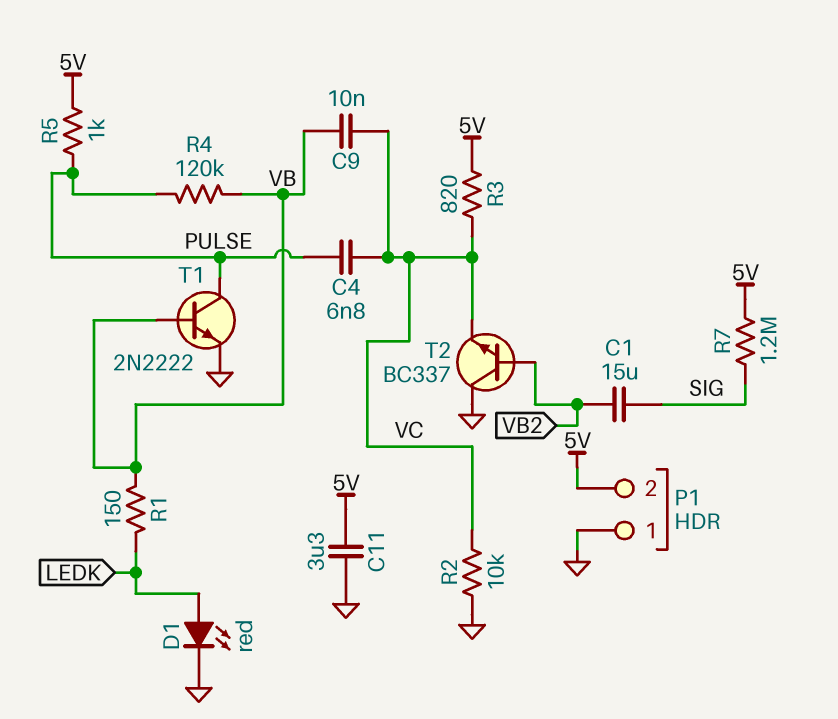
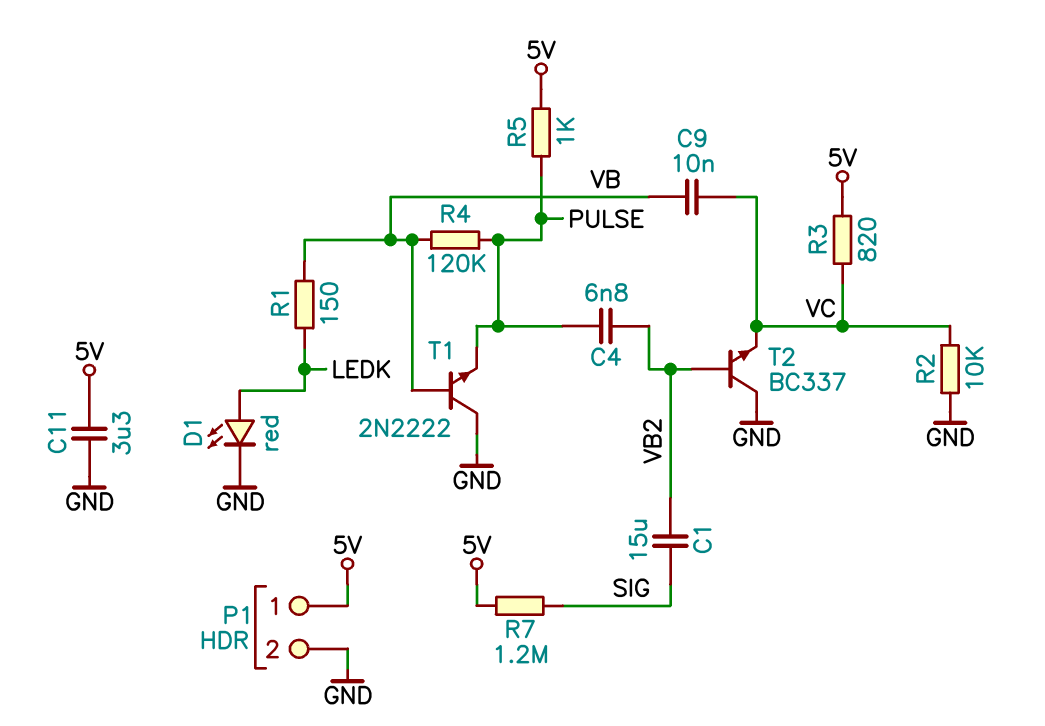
C4: 6.8nF (PULSE, VC) -> 6.8nF (PULSE, VB2)
P1 pin 1: GND -> 5V
P1 pin 2: 5V -> GND
T1: NPN 2N2222 (B VB, C PULSE, E GND) -> NPN 2N2222 (B VB, C GND, E PULSE)

